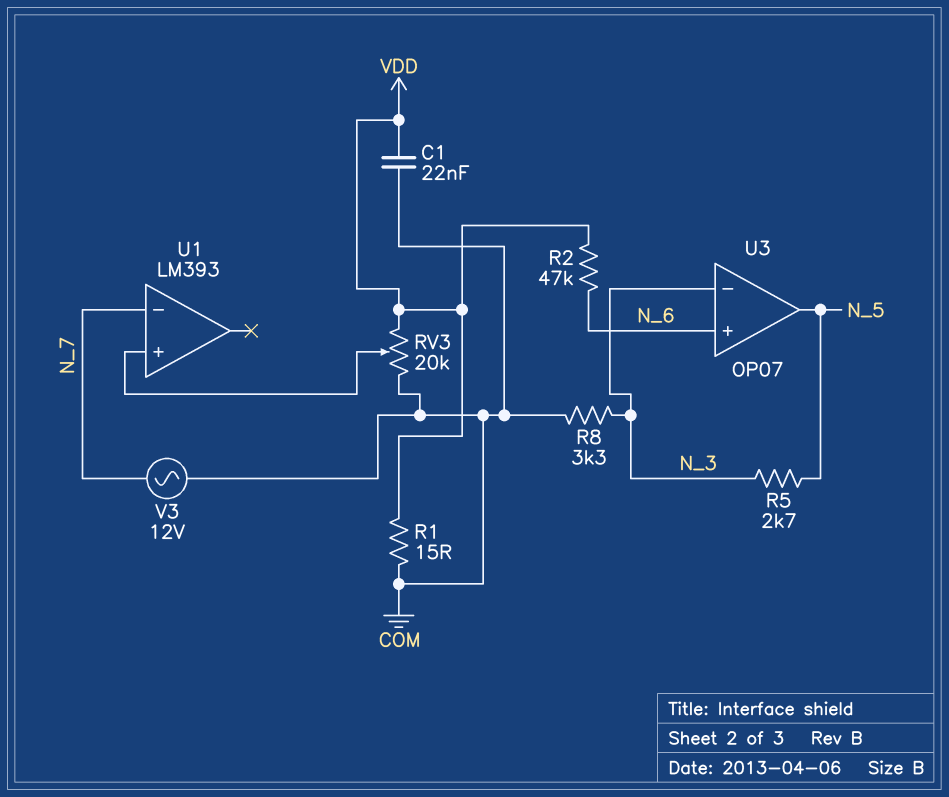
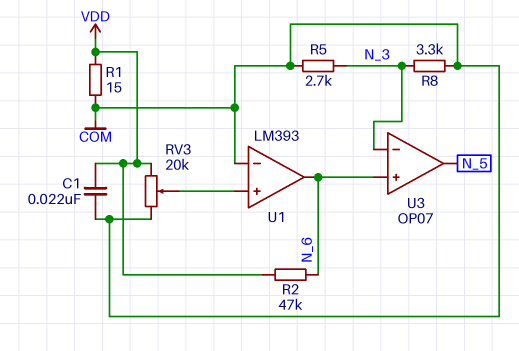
R5: 2.7k (N_3, N_5) -> 2.7k (COM, N_3)
U1 pin in-: N_7 -> COM
U1 pin out: none -> N_6
V3: AC 12V (COM, N_7) -> none

